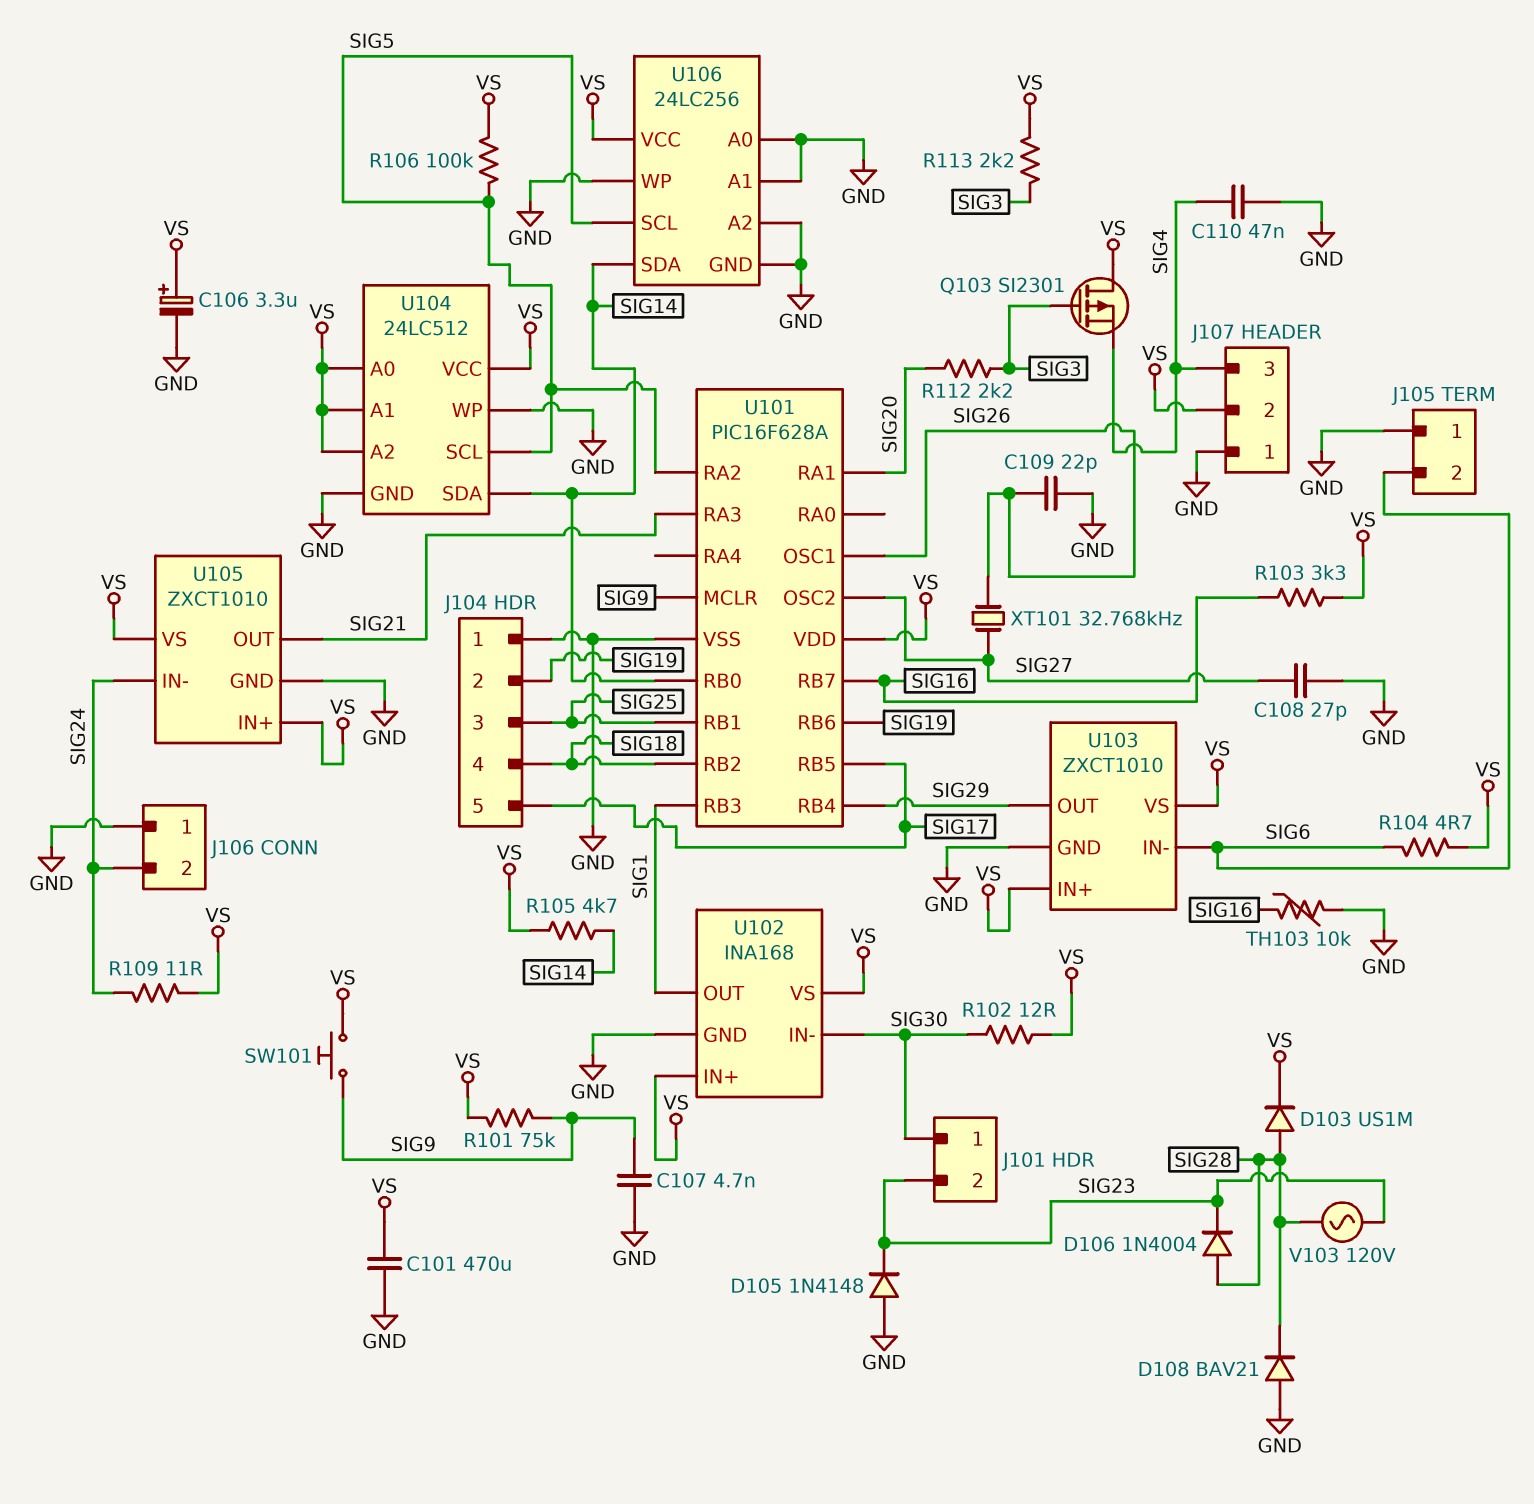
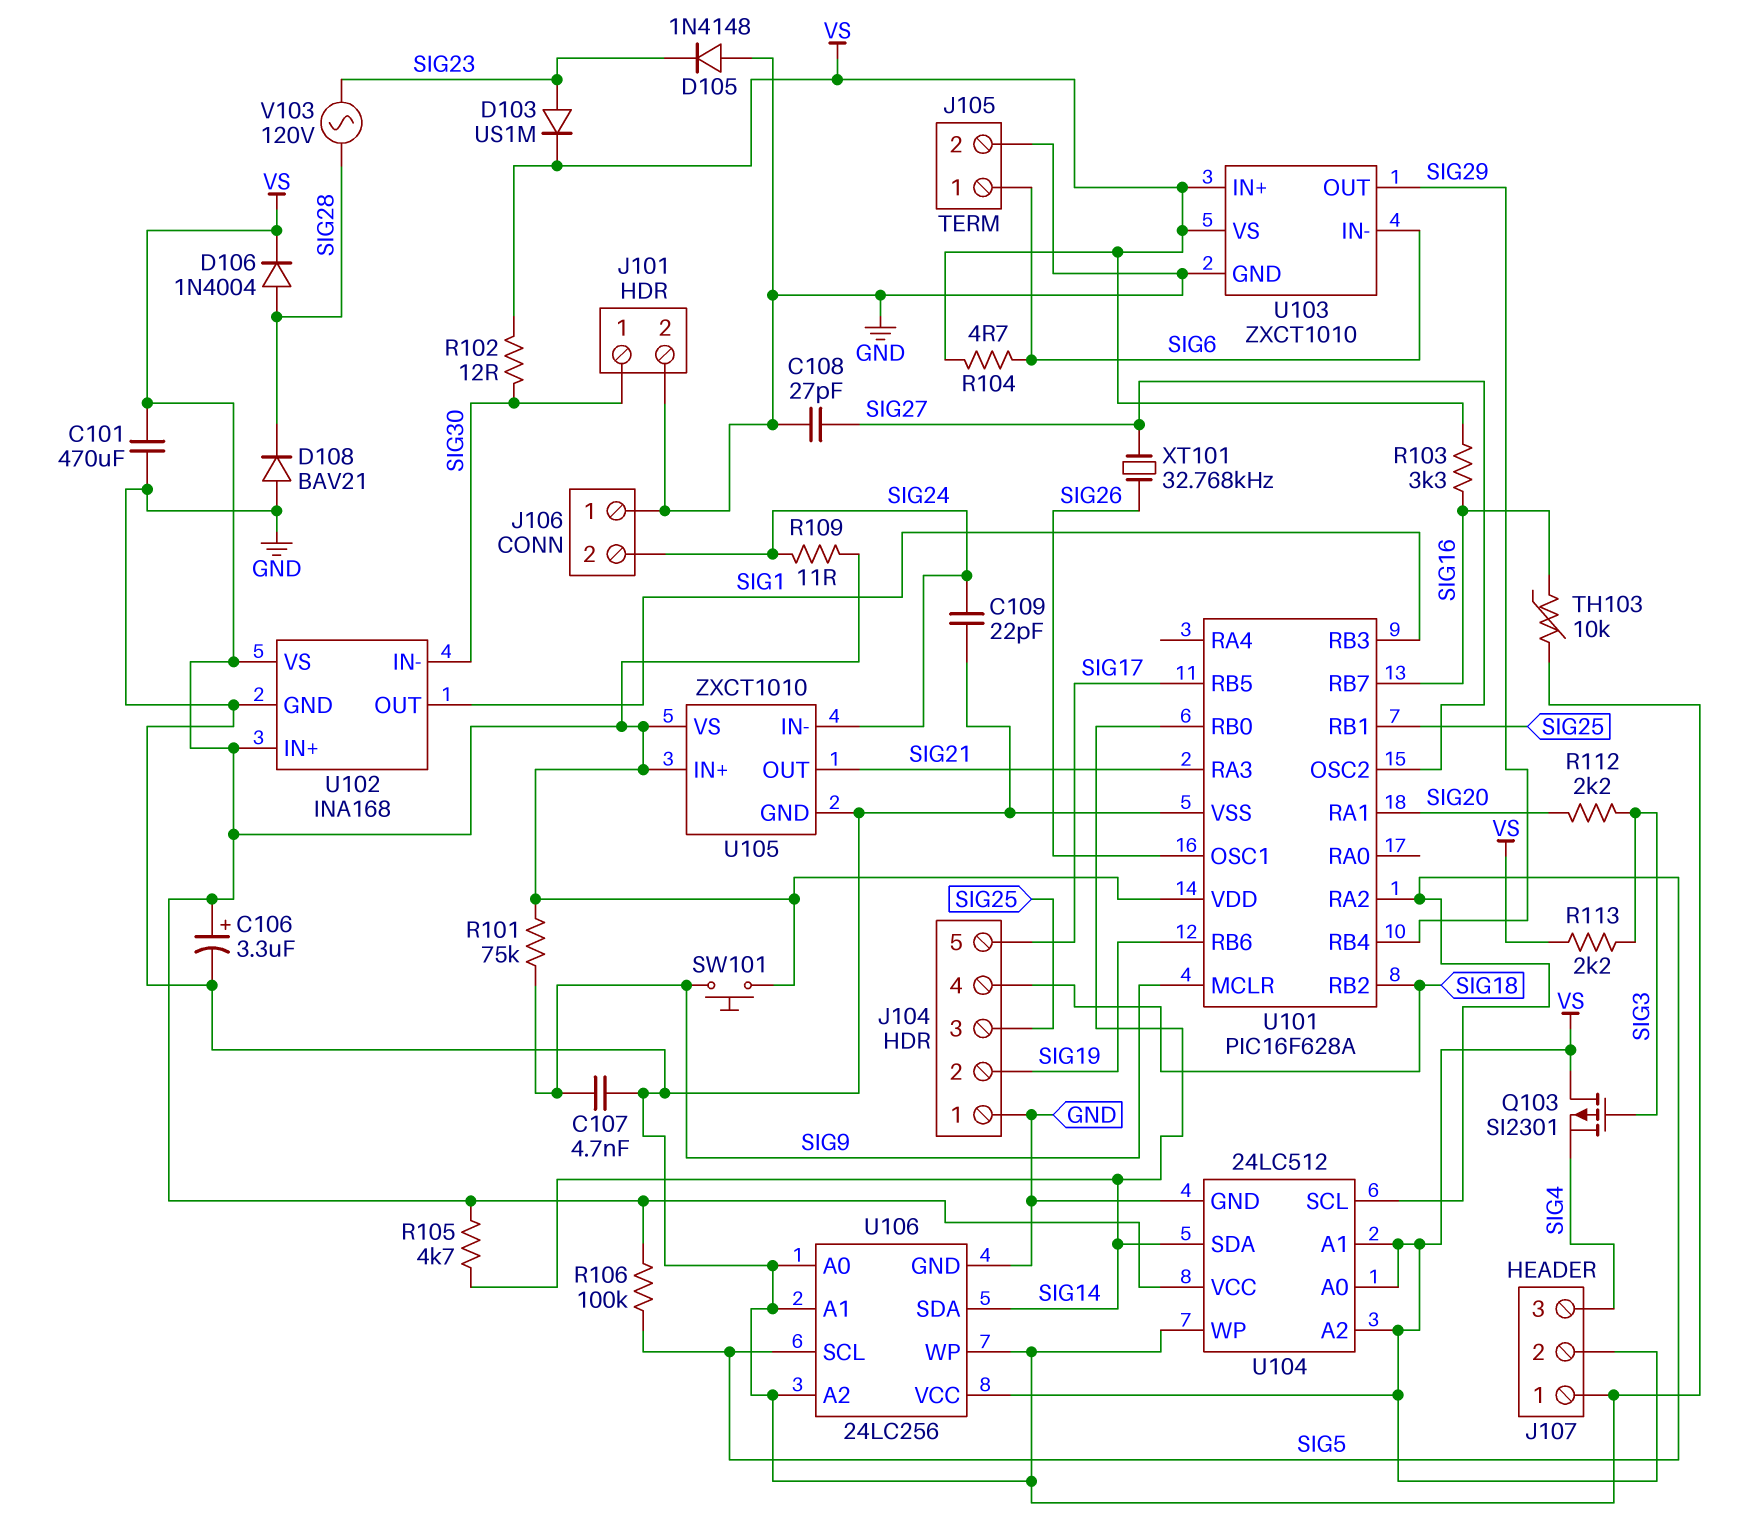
C109: 22pF (GND, SIG26) -> 22pF (GND, SIG24)
C110: 47nF (GND, SIG4) -> none
D103: diode US1M (A SIG28, K VS) -> diode US1M (A SIG23, K VS)
D106: diode 1N4004 (A SIG28, K SIG23) -> diode 1N4004 (A SIG28, K VS)
J101 pin 2: SIG23 -> GND
J105 pin 1: GND -> SIG6
J105 pin 2: SIG6 -> GND

